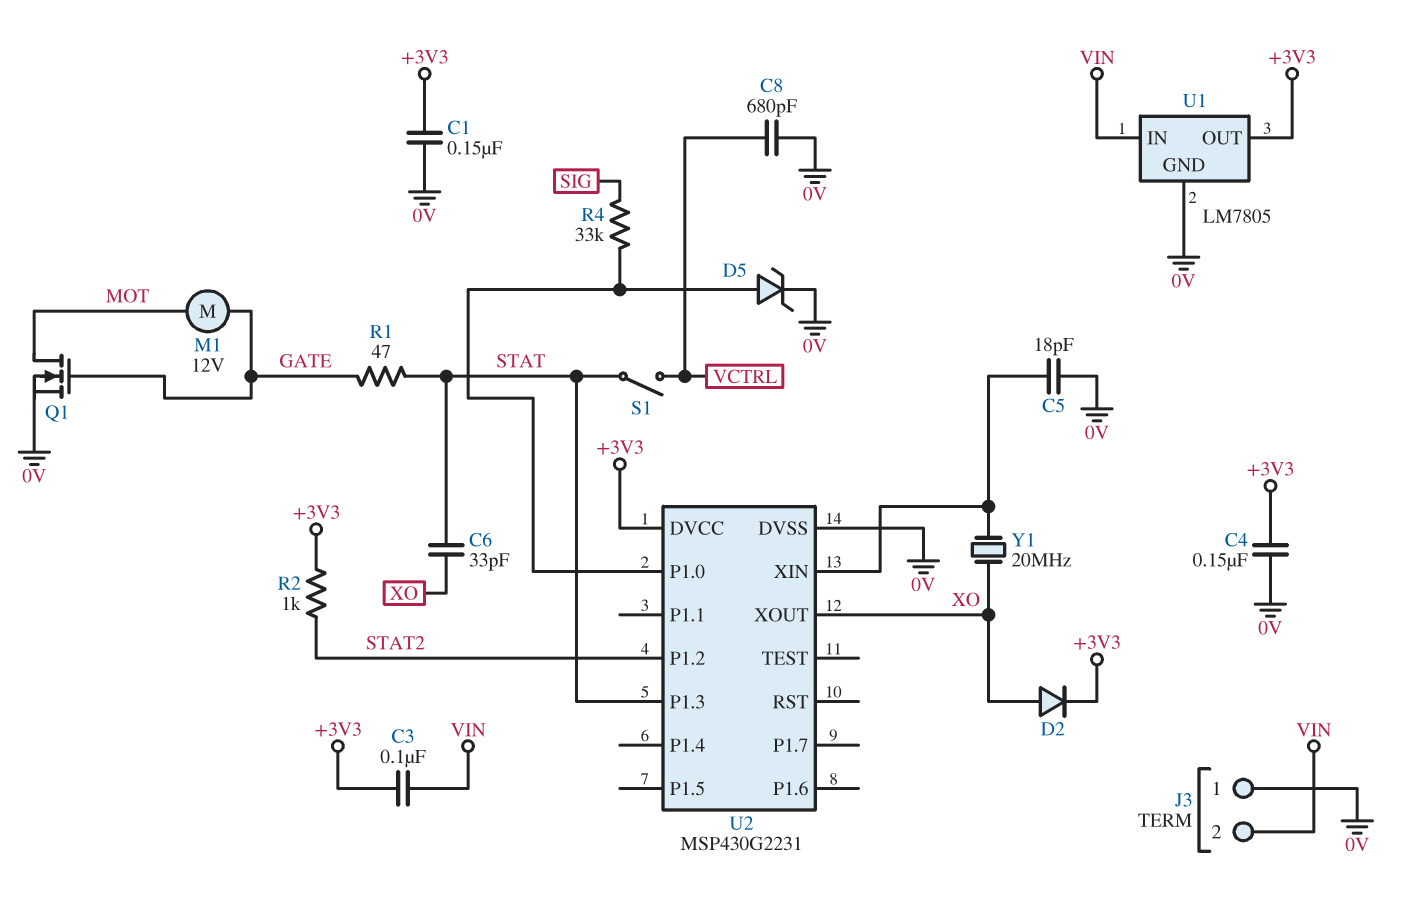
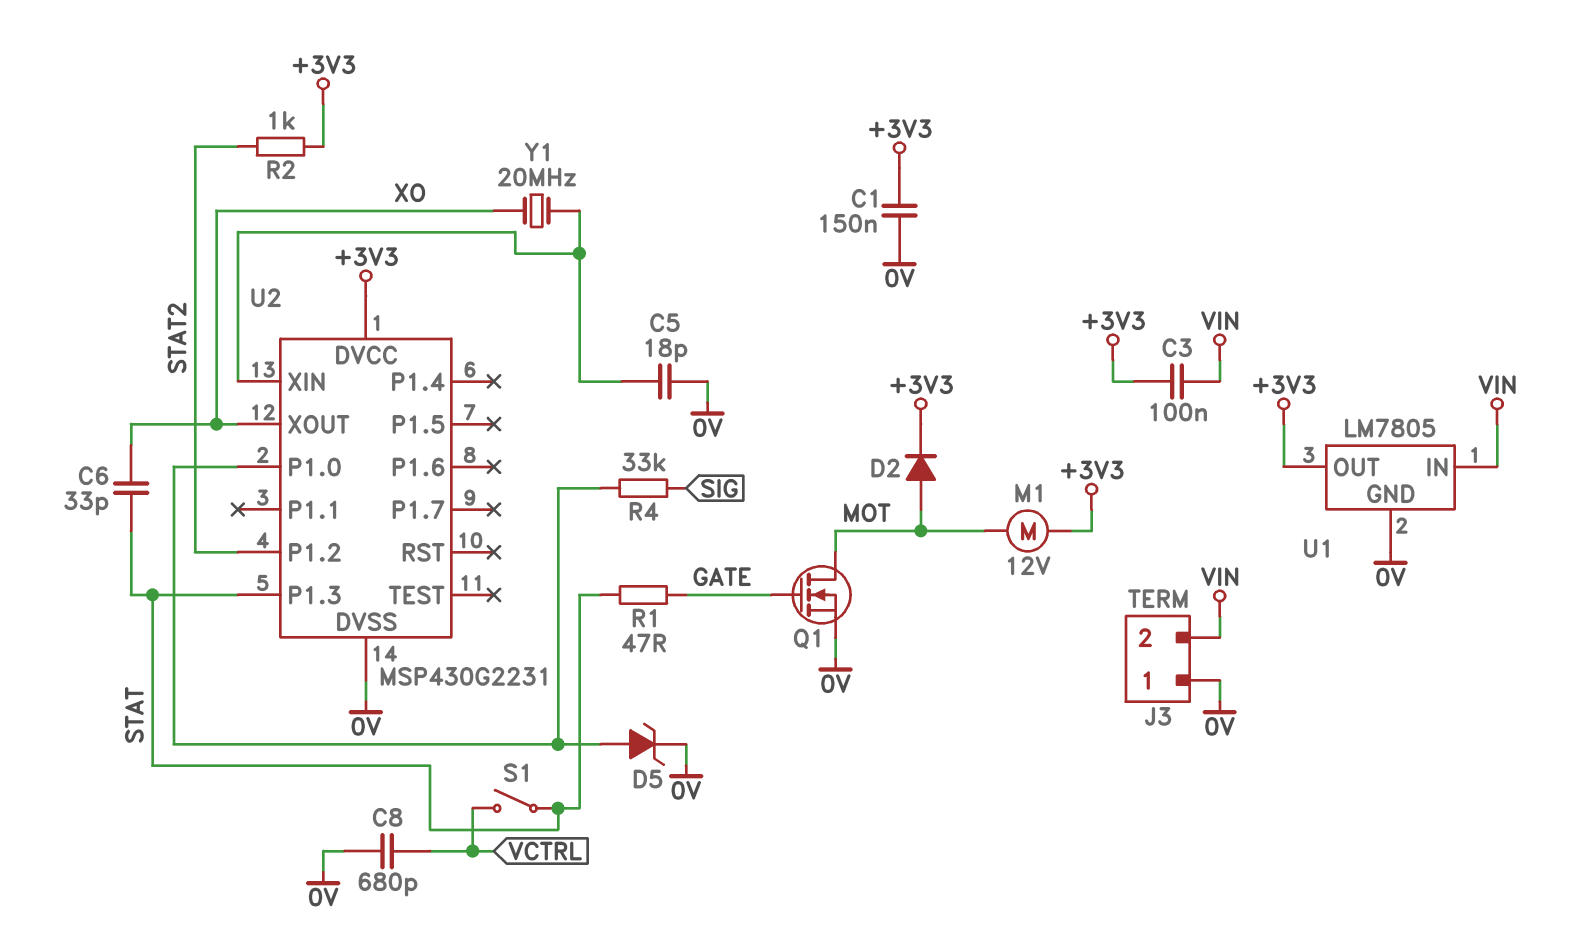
C4: 150nF (+3V3, 0V) -> none
D2: diode (A XO, K +3V3) -> diode (A MOT, K +3V3)
M1: motor 12V (GATE, MOT) -> motor 12V (+3V3, MOT)

